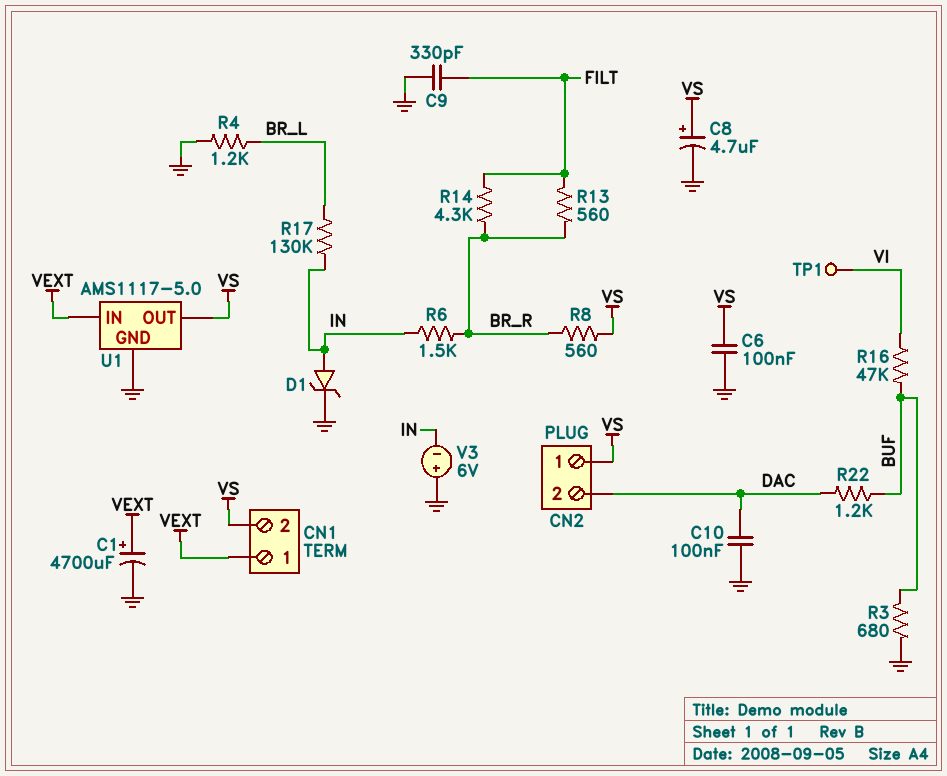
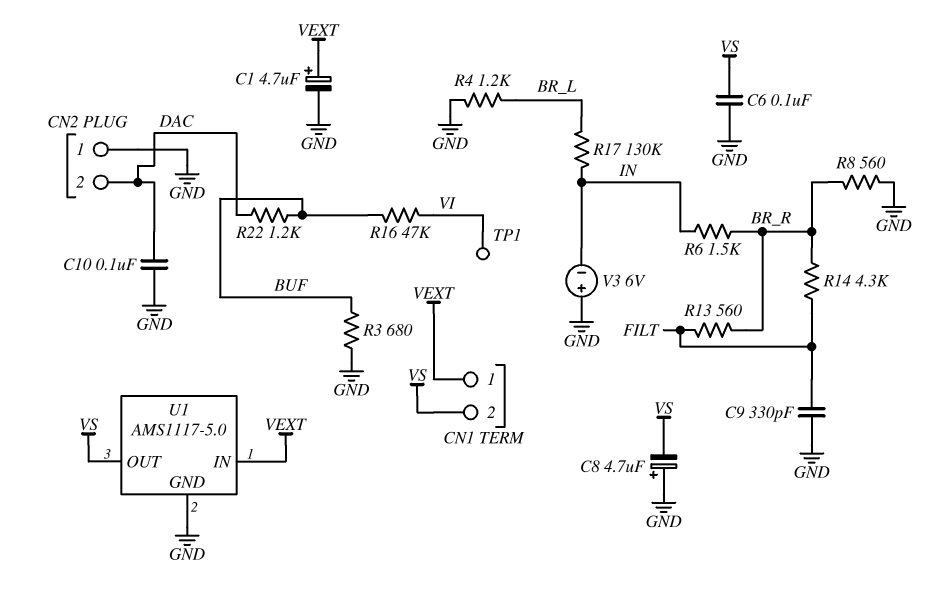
C1: 4700uF (plus VEXT, minus GND) -> 4.7uF (plus VEXT, minus GND)
C8: 4.7uF (plus VS, minus GND) -> 4.7uF (plus GND, minus VS)
CN2 pin 1: VS -> GND
D1: zener (A IN, K GND) -> none
R8: 560 (BR_R, VS) -> 560 (BR_R, GND)

